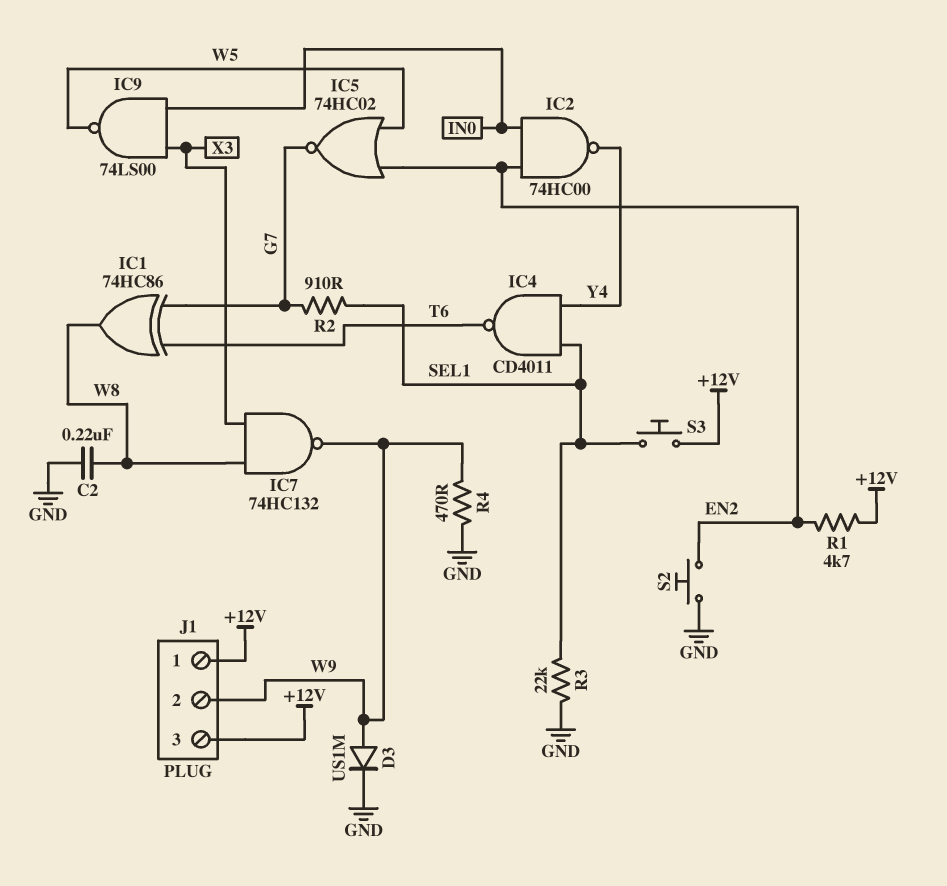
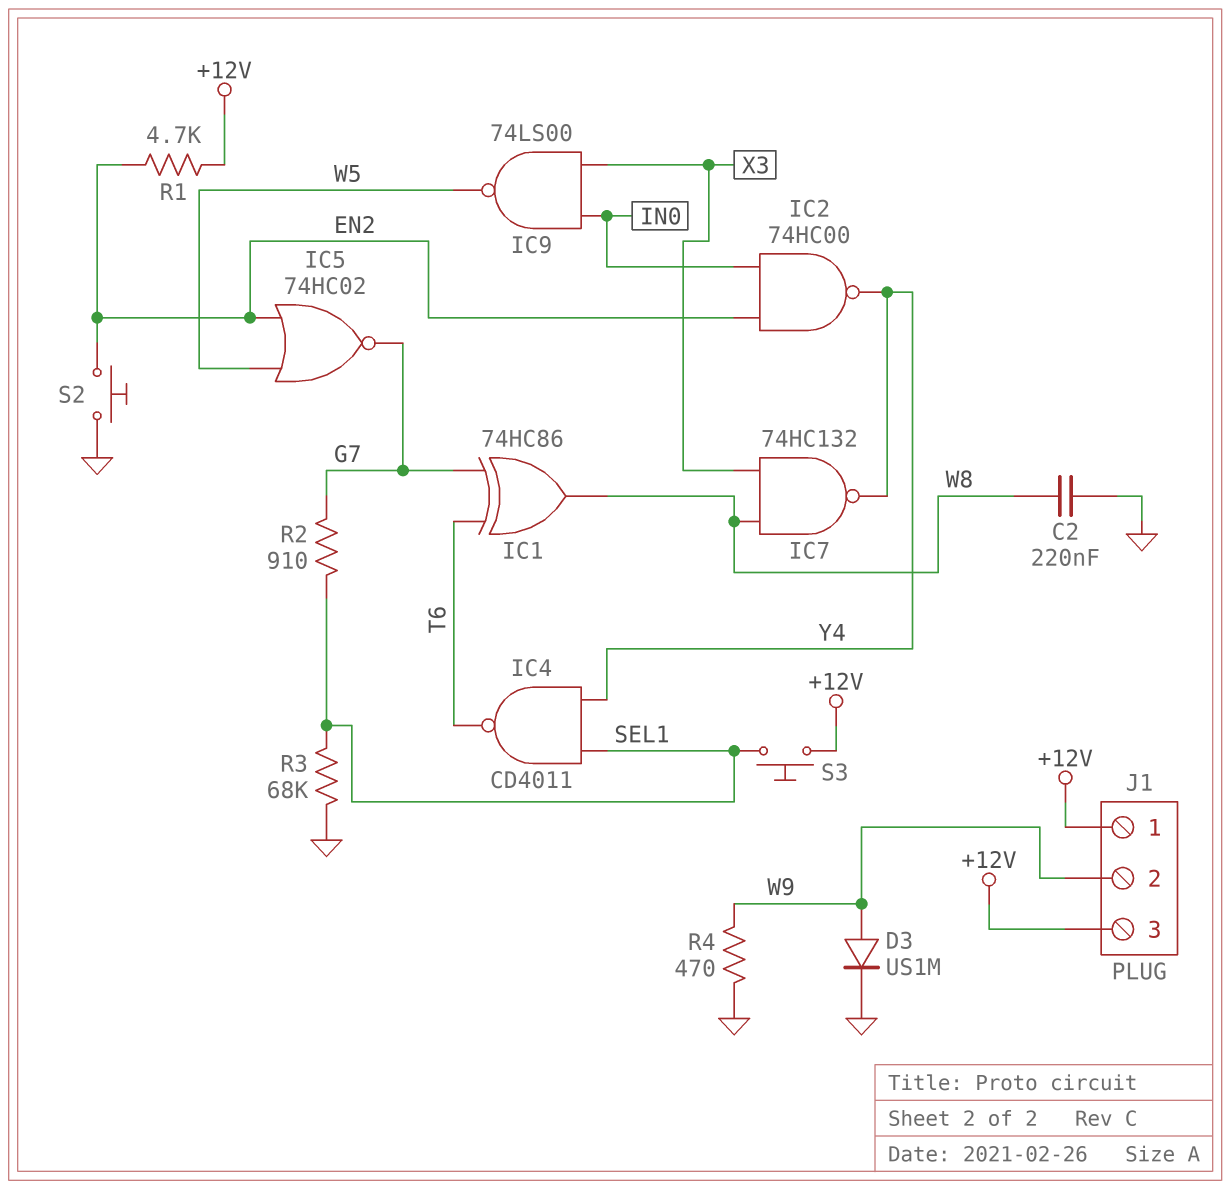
IC7: NAND 74HC132 (in W8, in X3, out W9) -> NAND 74HC132 (in W8, in X3, out Y4)
R3: 22k (GND, SEL1) -> 68k (GND, SEL1)

